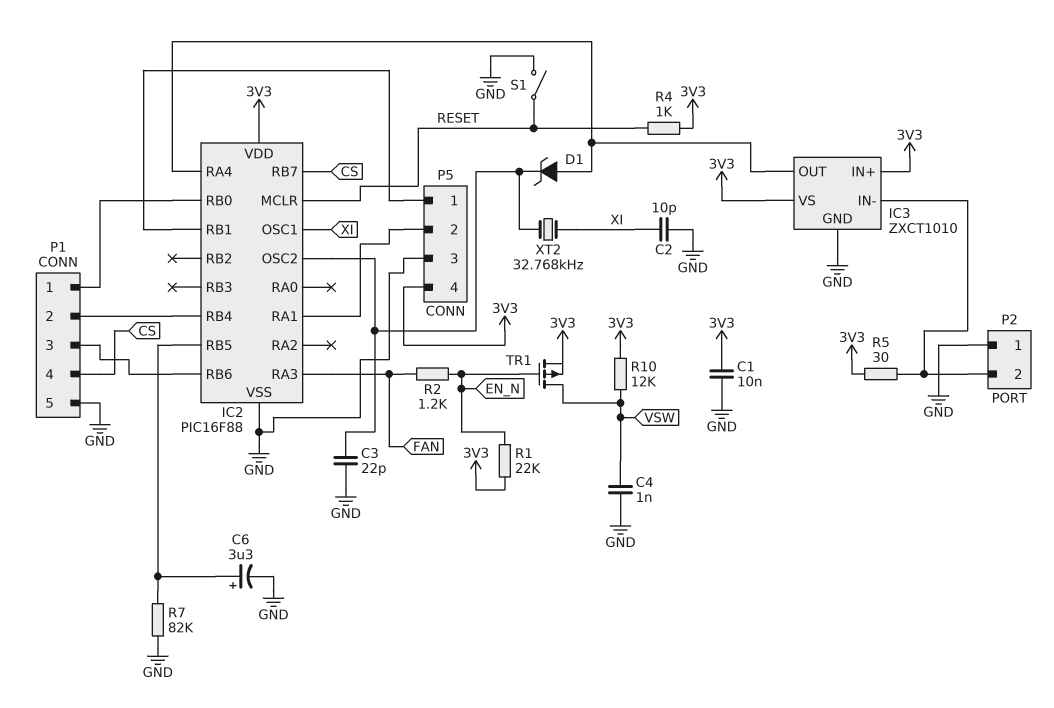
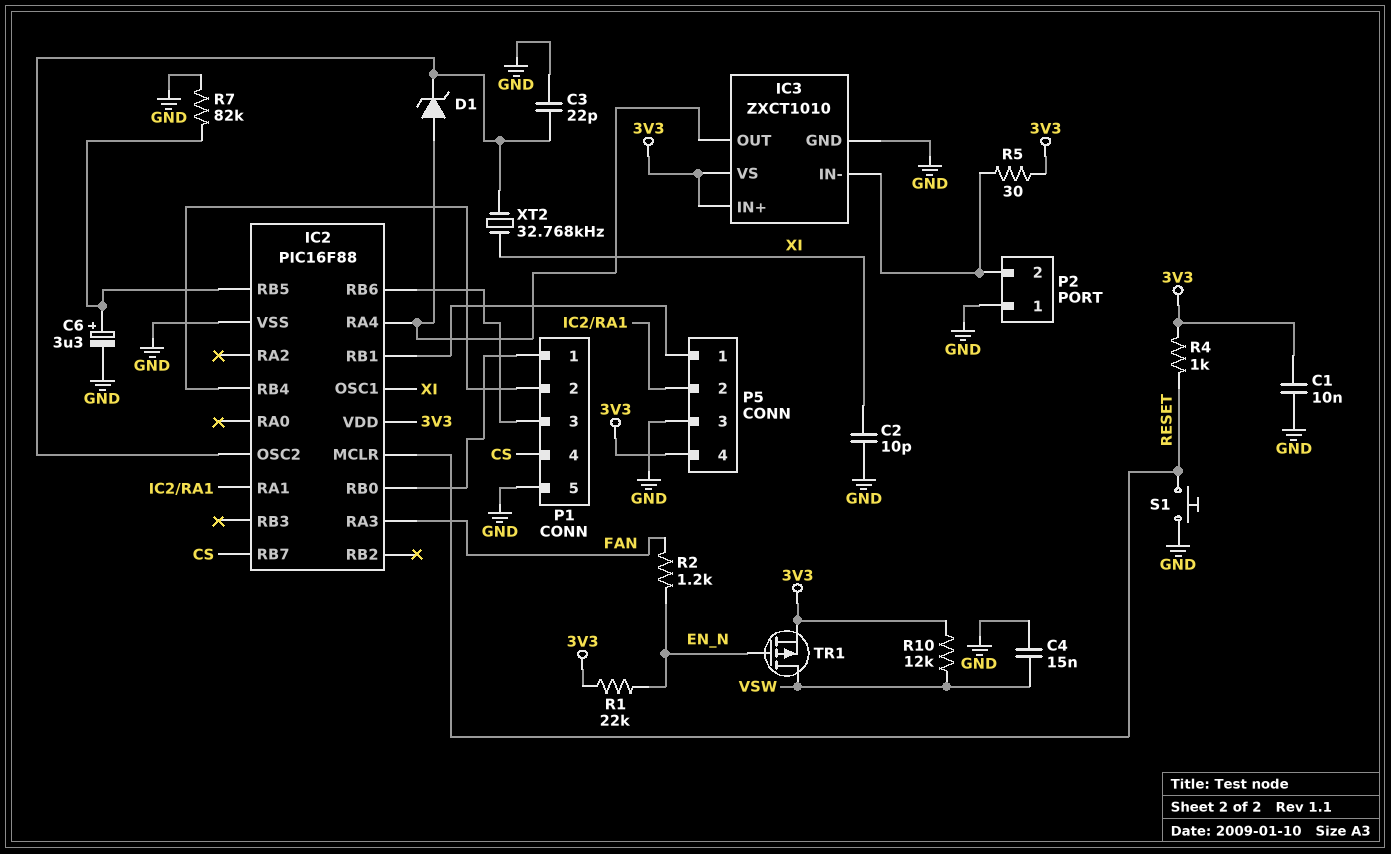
C4: 1nF (GND, VSW) -> 15nF (GND, VSW)
S1: switch (GND, RESET) -> button (GND, RESET)

